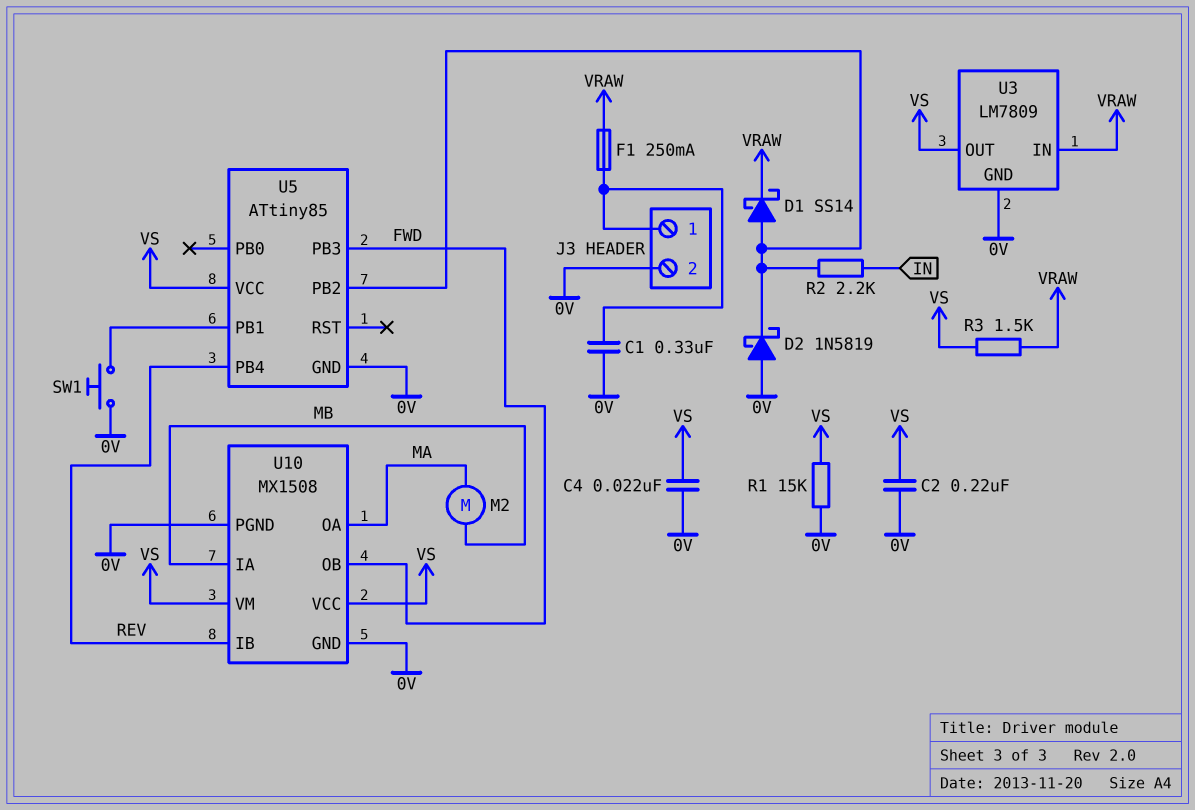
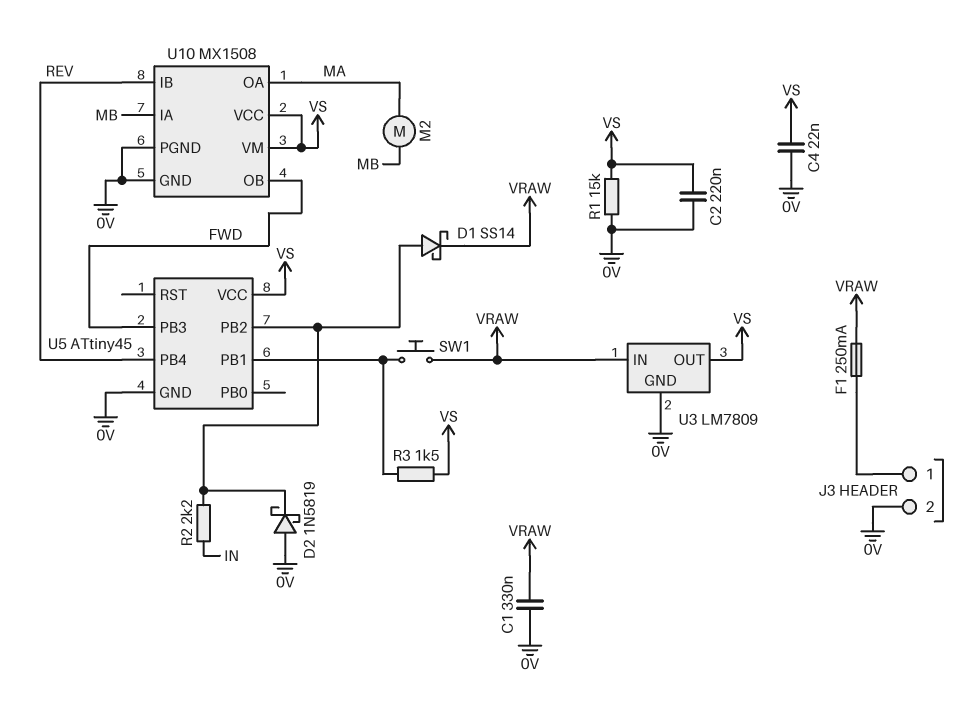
C1: 330nF (0V, J3/1) -> 330nF (0V, VRAW)
R3: 1.5k (VRAW, VS) -> 1.5k (U5/PB1, VS)
SW1: button (0V, U5/PB1) -> button (U5/PB1, VRAW)
U5: ATtiny85 -> ATtiny45

